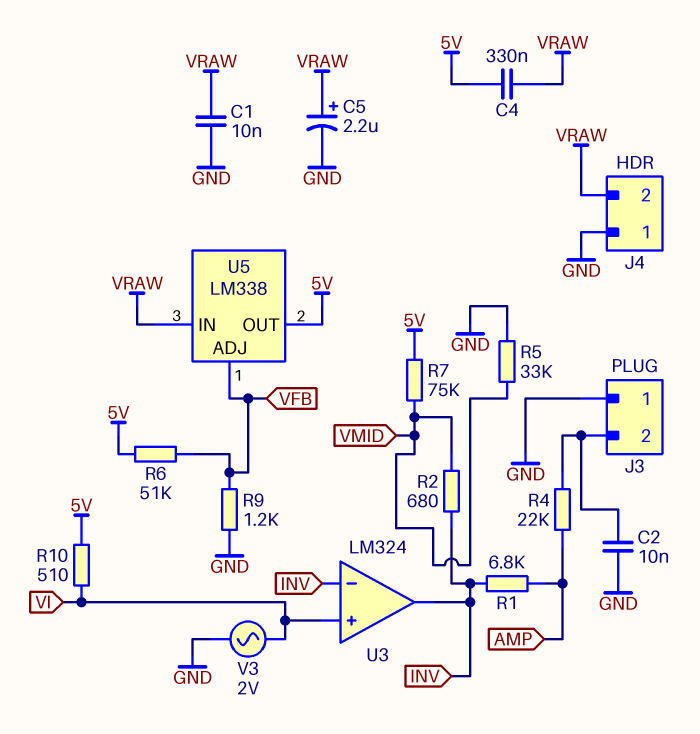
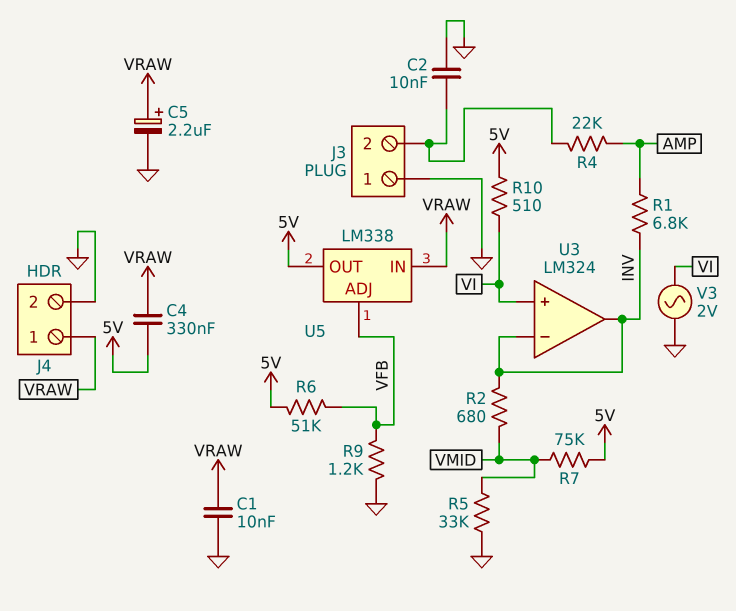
J4 pin 1: GND -> VRAW
J4 pin 2: VRAW -> GND

